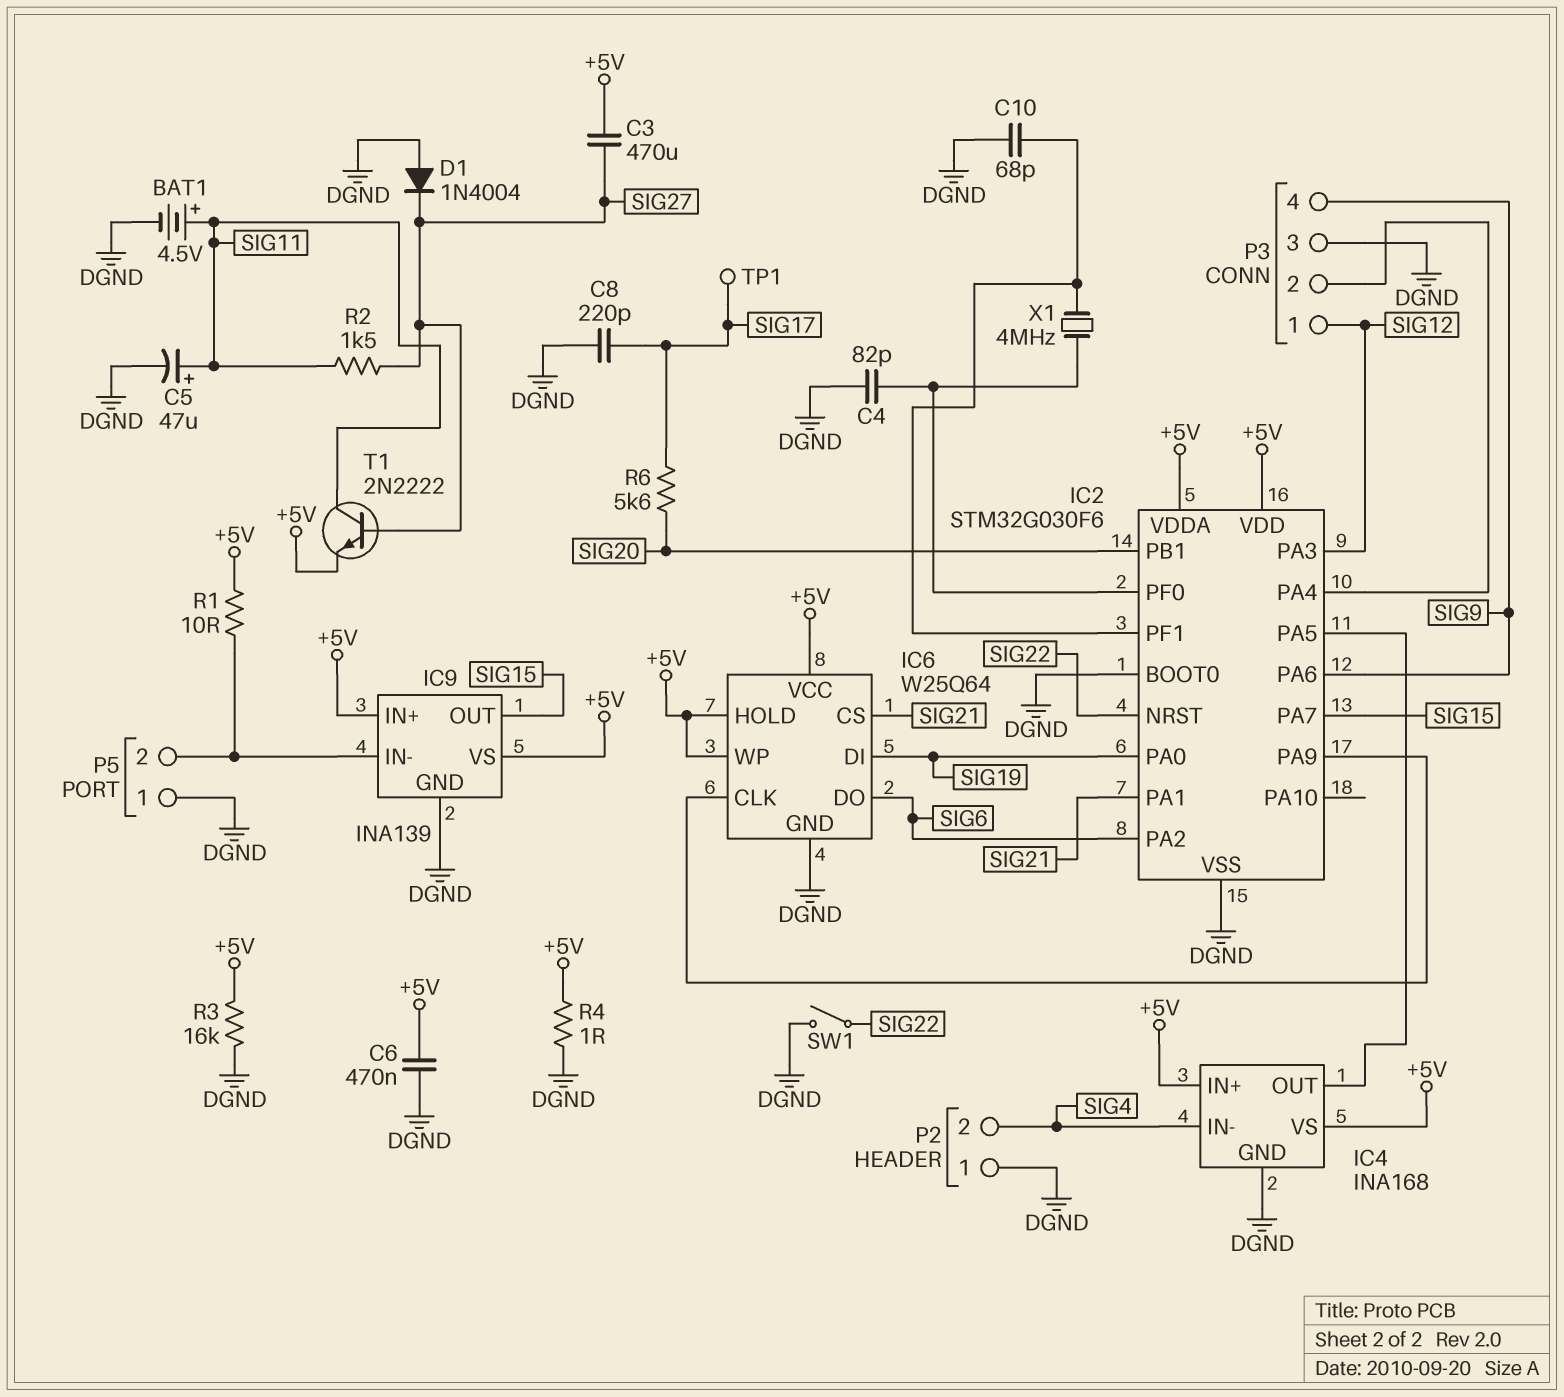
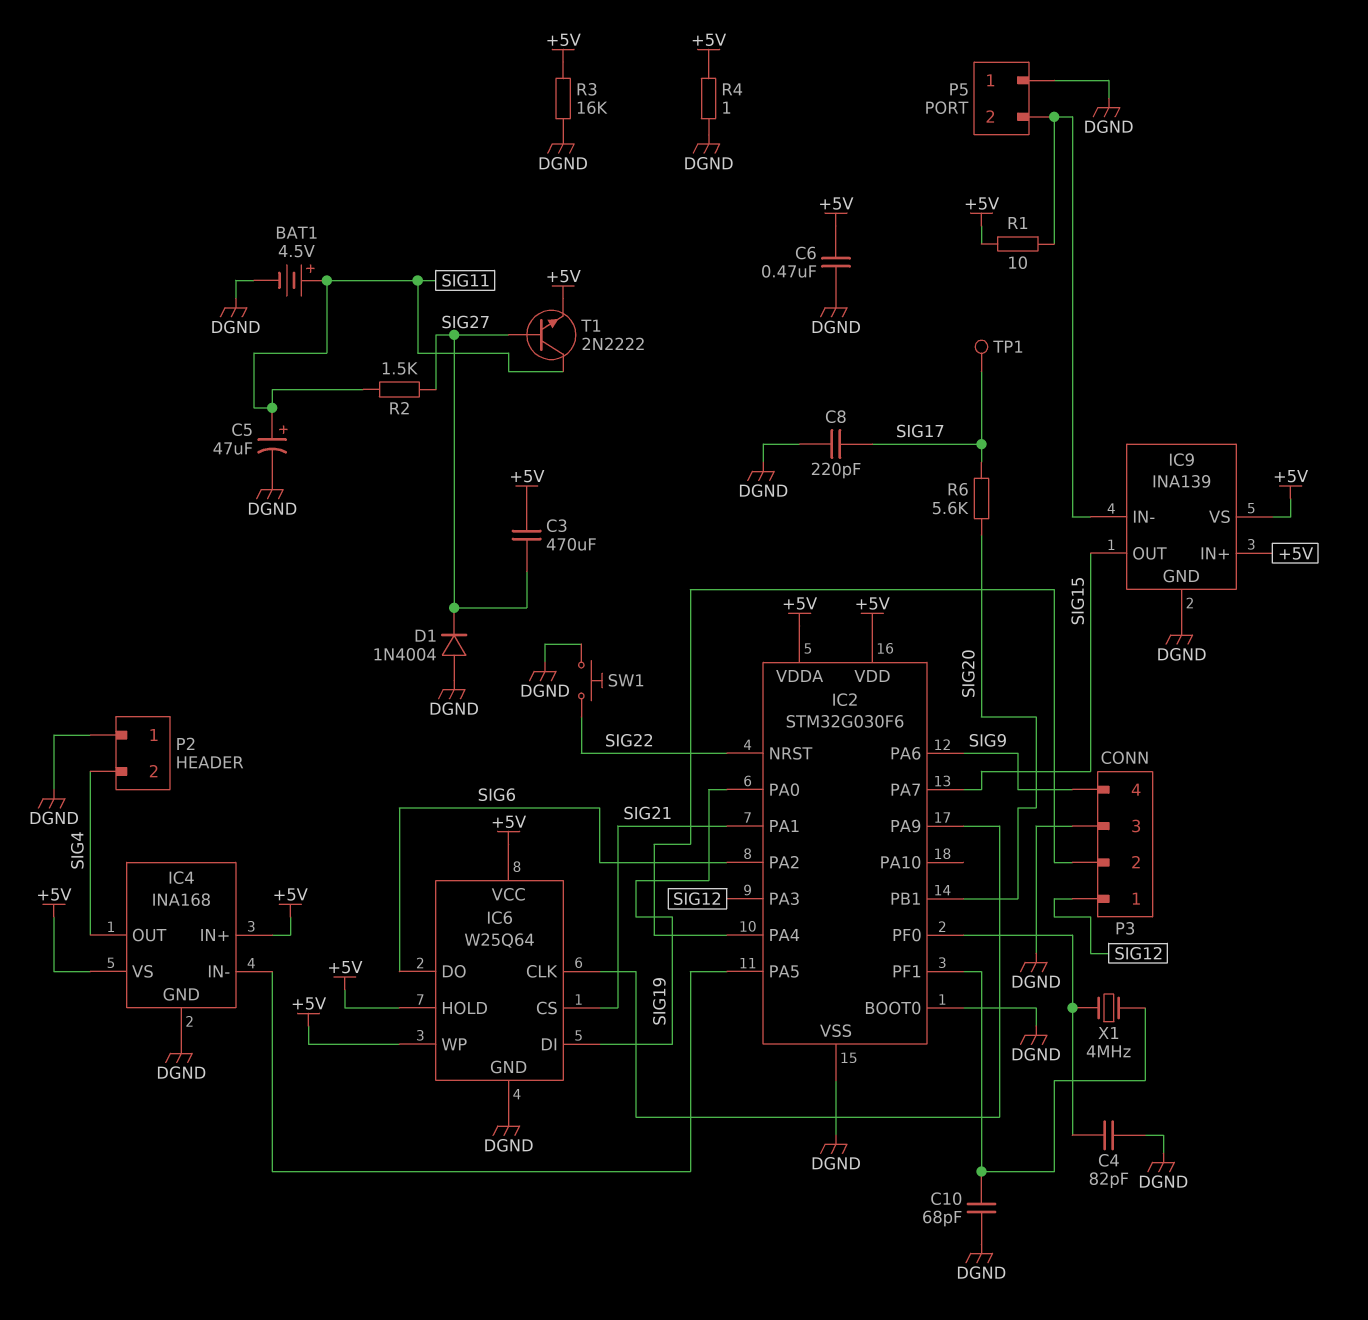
IC4 pin IN-: SIG4 -> IC2/PA5
IC4 pin OUT: IC2/PA5 -> SIG4
SW1: switch (DGND, SIG22) -> button (DGND, SIG22)

